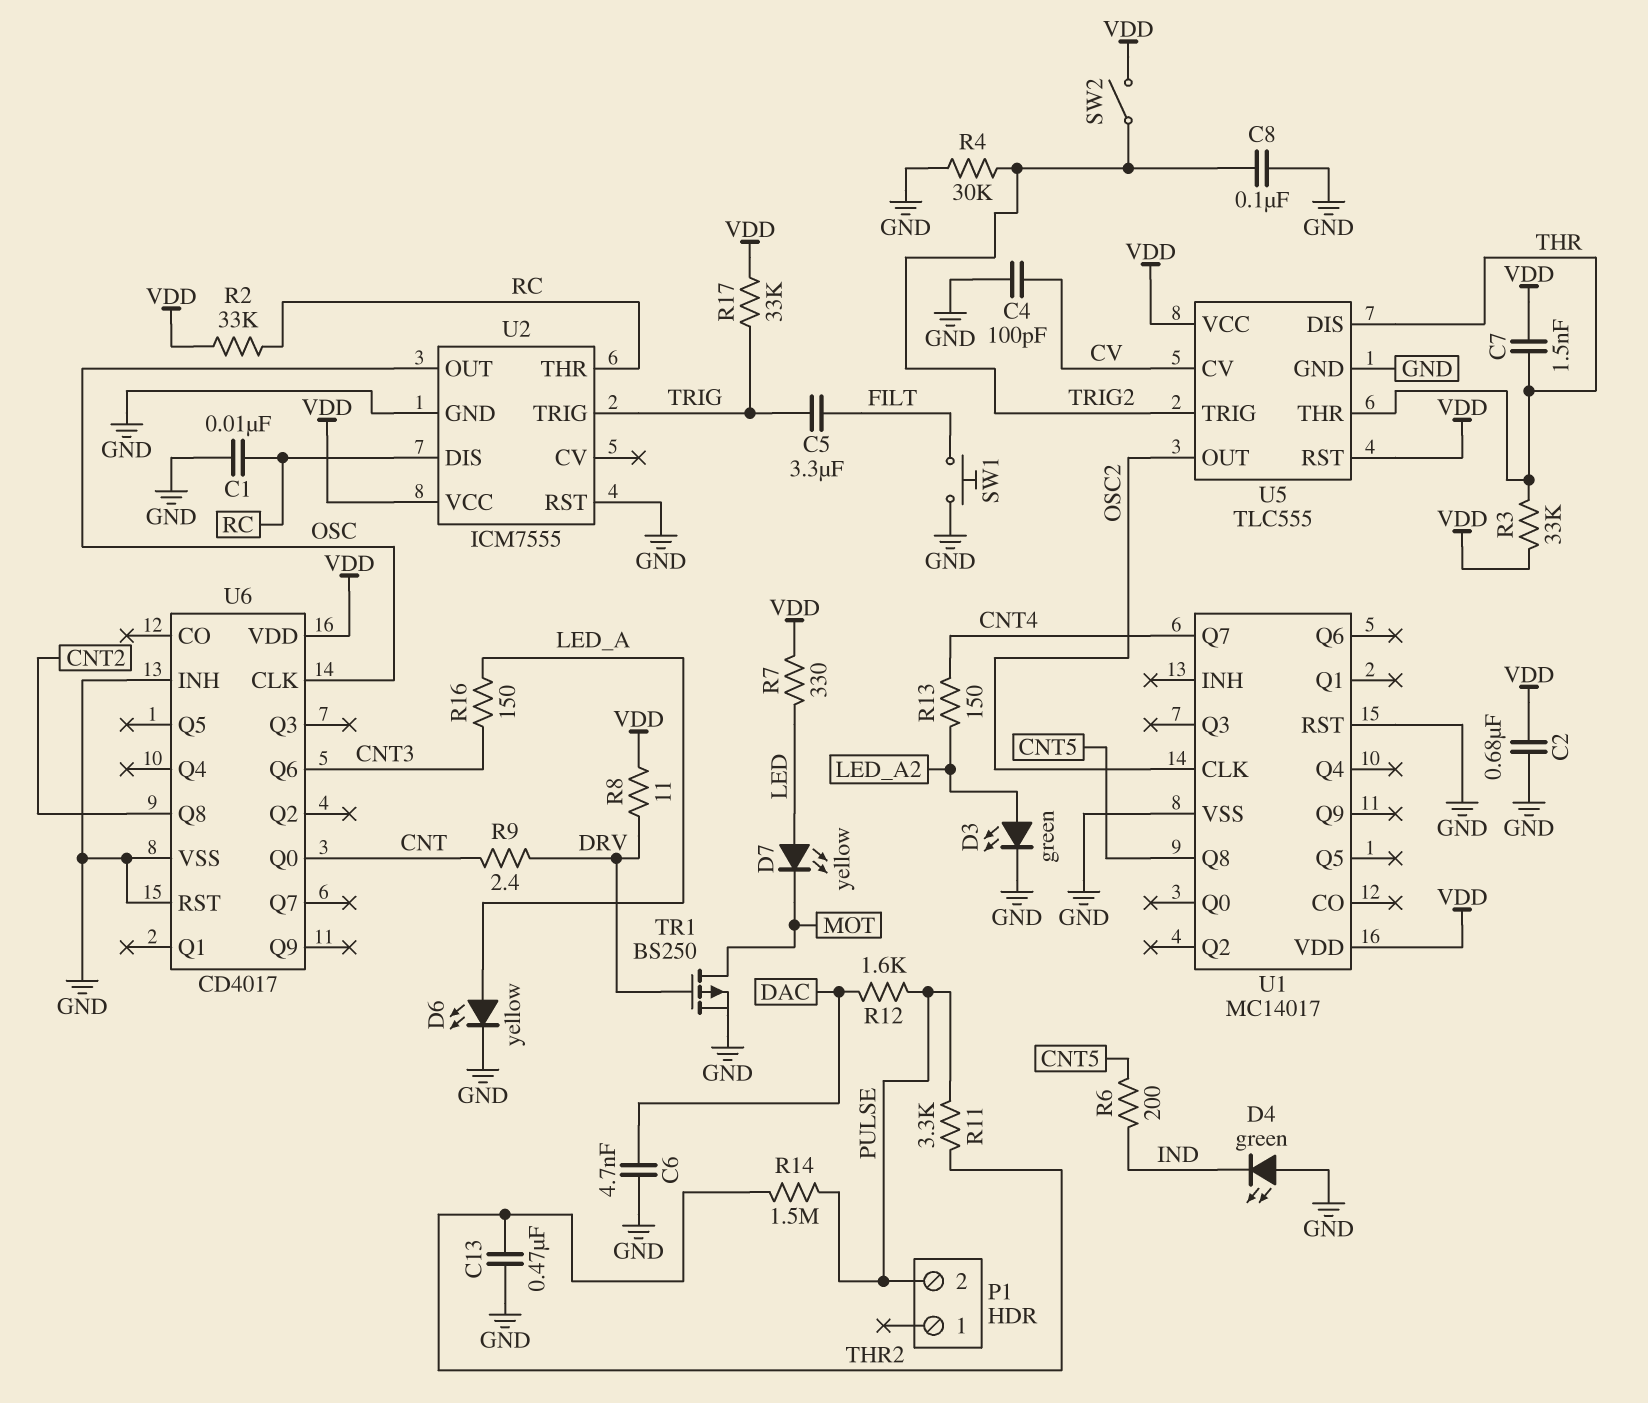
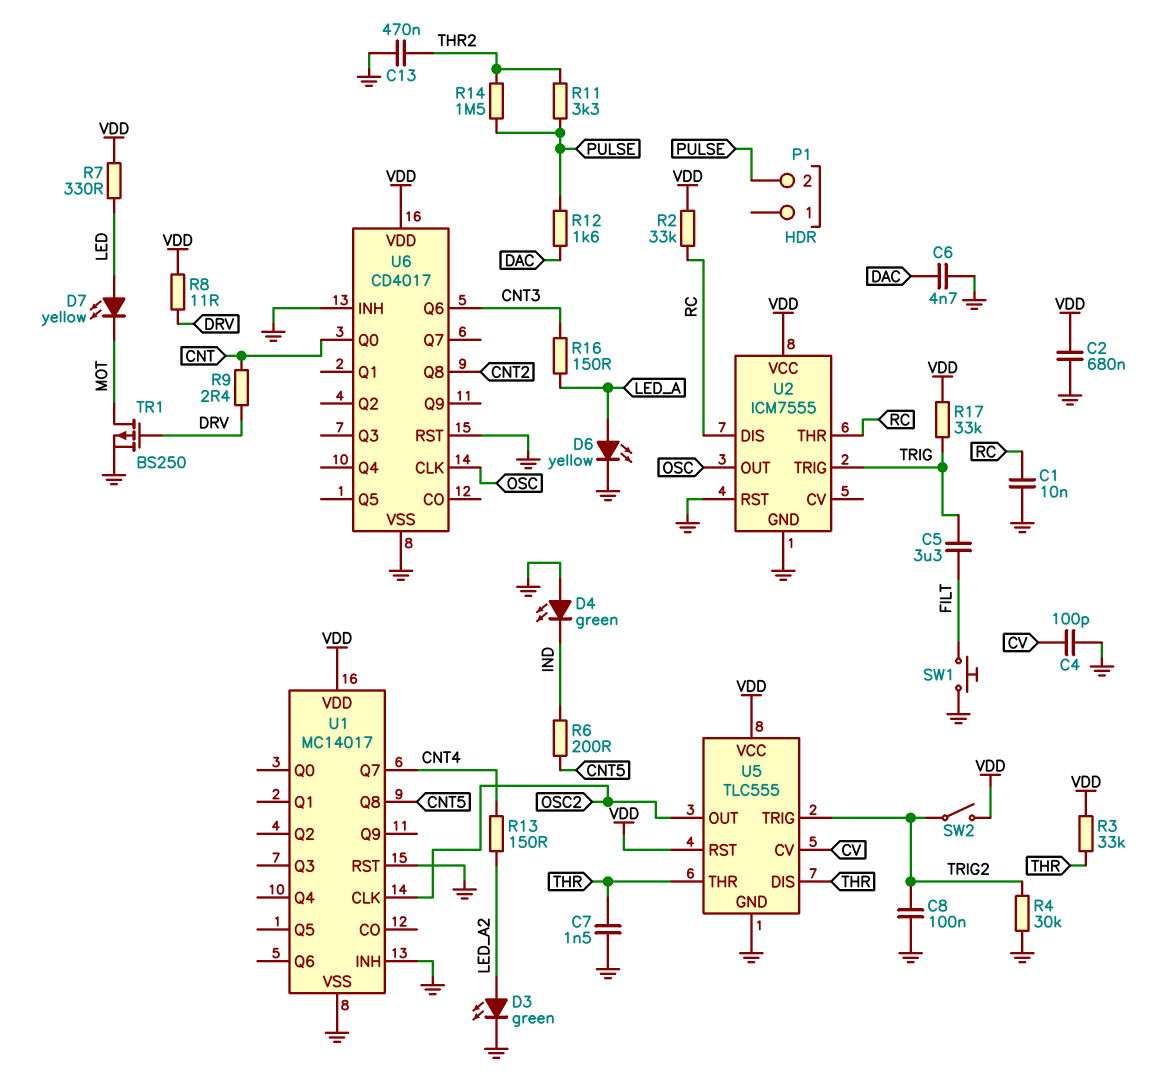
C7: 1.5nF (THR, VDD) -> 1.5nF (GND, THR)
U1 pin INH: none -> GND

